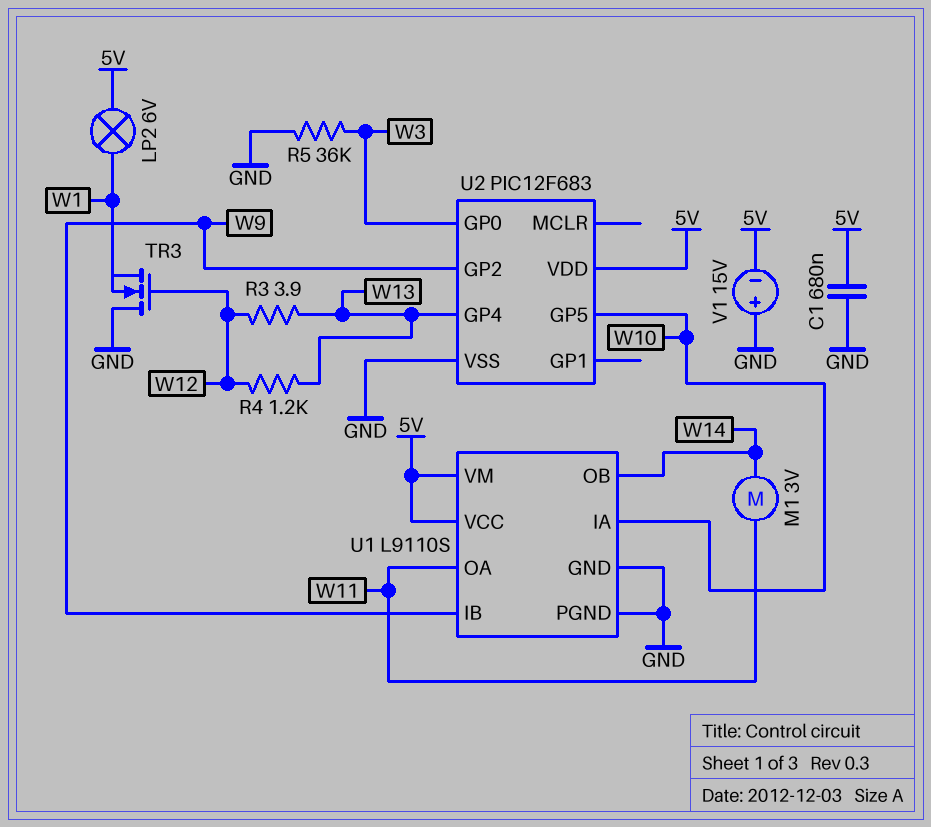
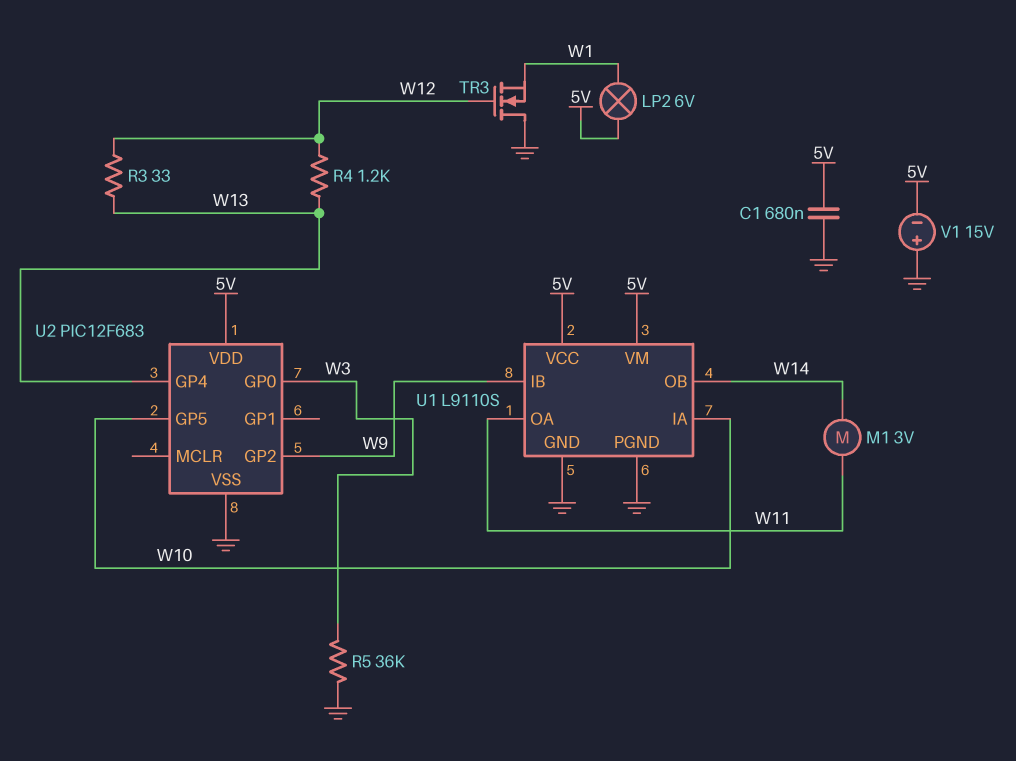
R3: 3.9 (W12, W13) -> 33 (W12, W13)

